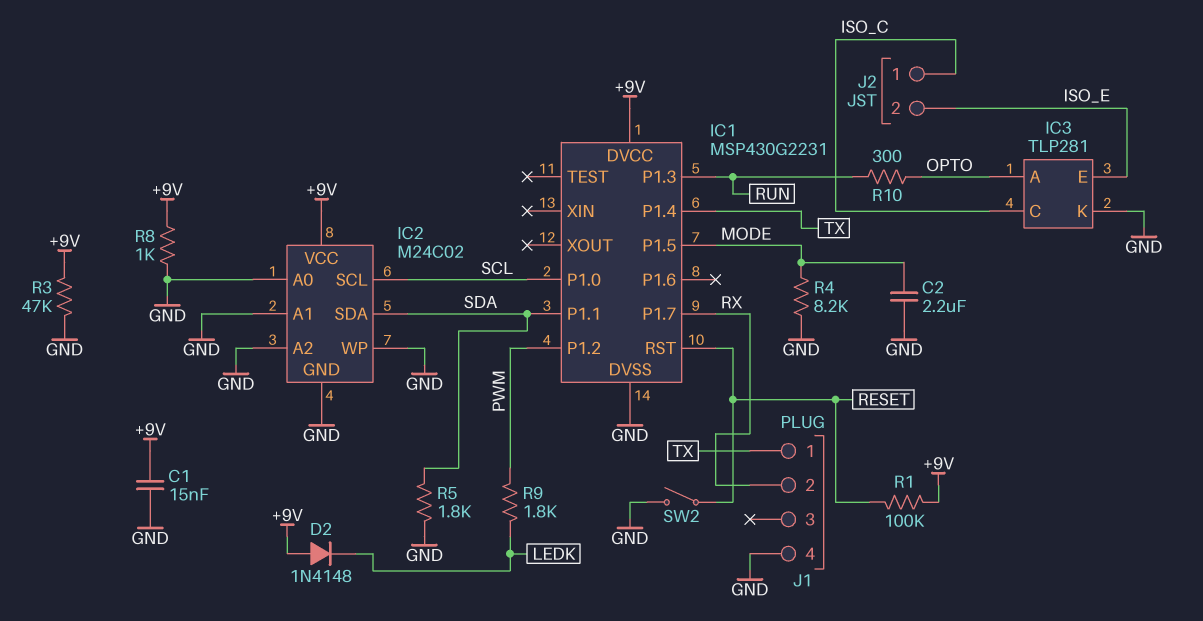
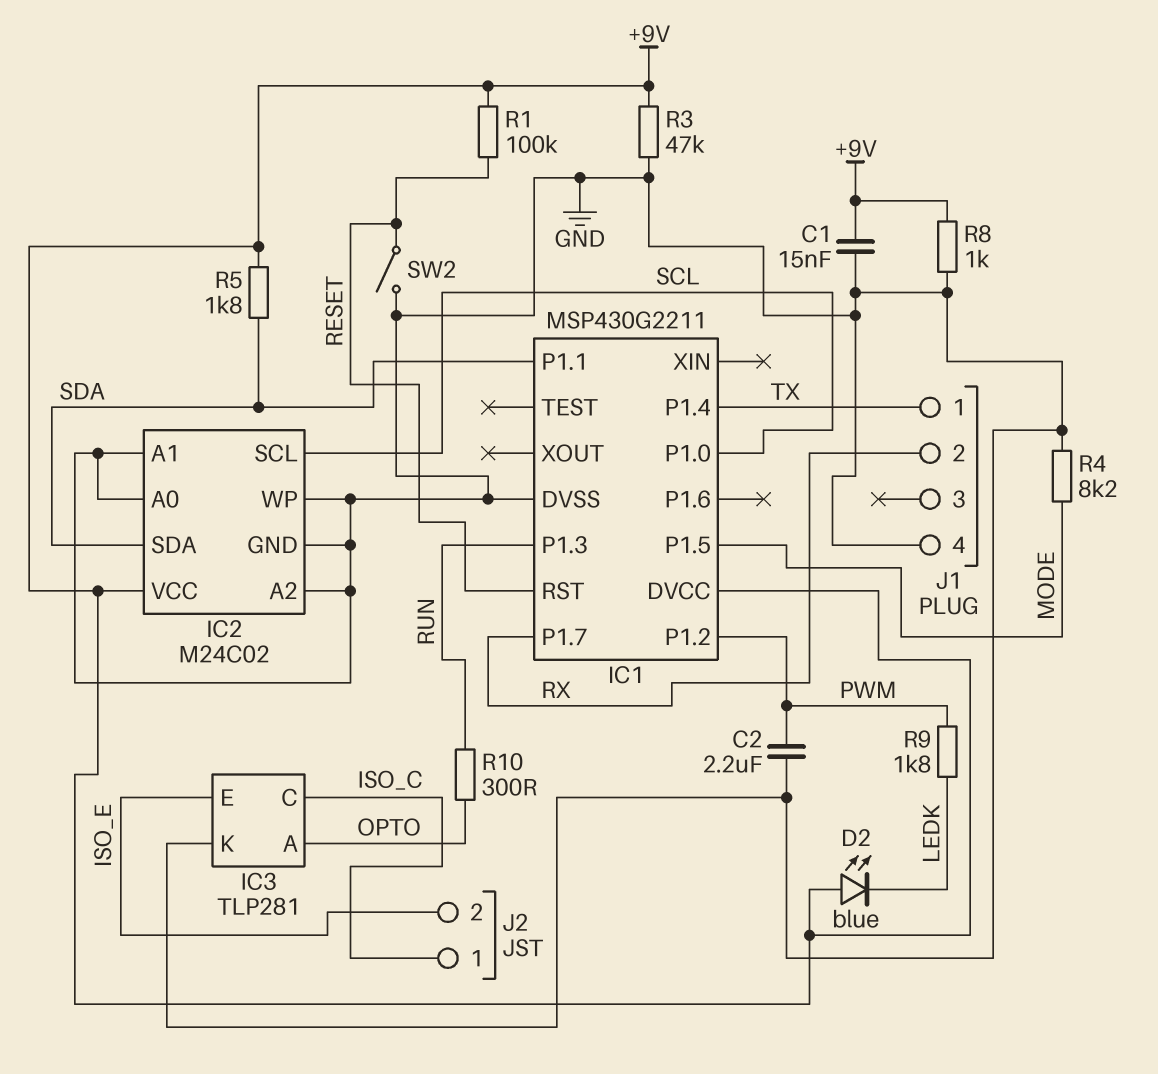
C2: 2.2uF (GND, MODE) -> 2.2uF (GND, PWM)
D2: diode 1N4148 (A +9V, K LEDK) -> LED blue (A +9V, K LEDK)
IC1: MSP430G2231 -> MSP430G2211
R5: 1.8k (GND, SDA) -> 1.8k (+9V, SDA)

